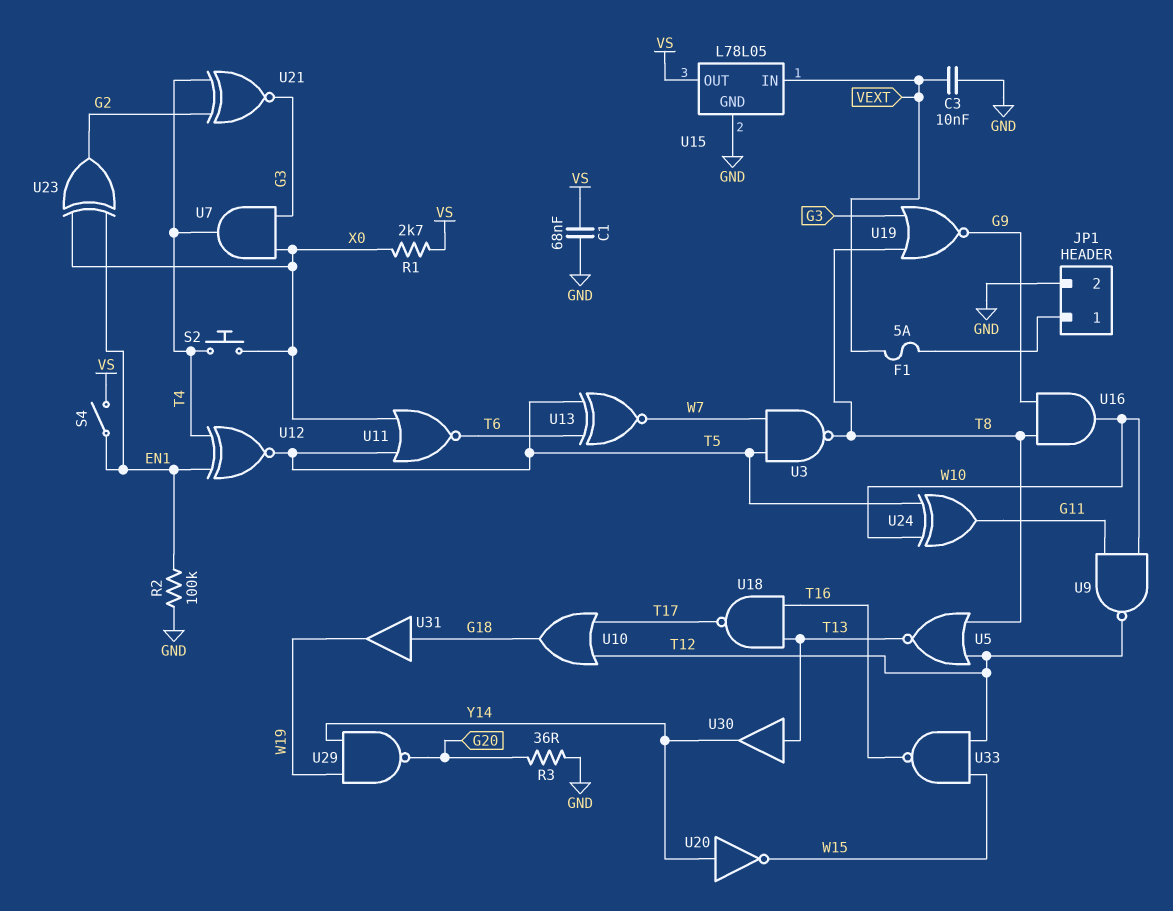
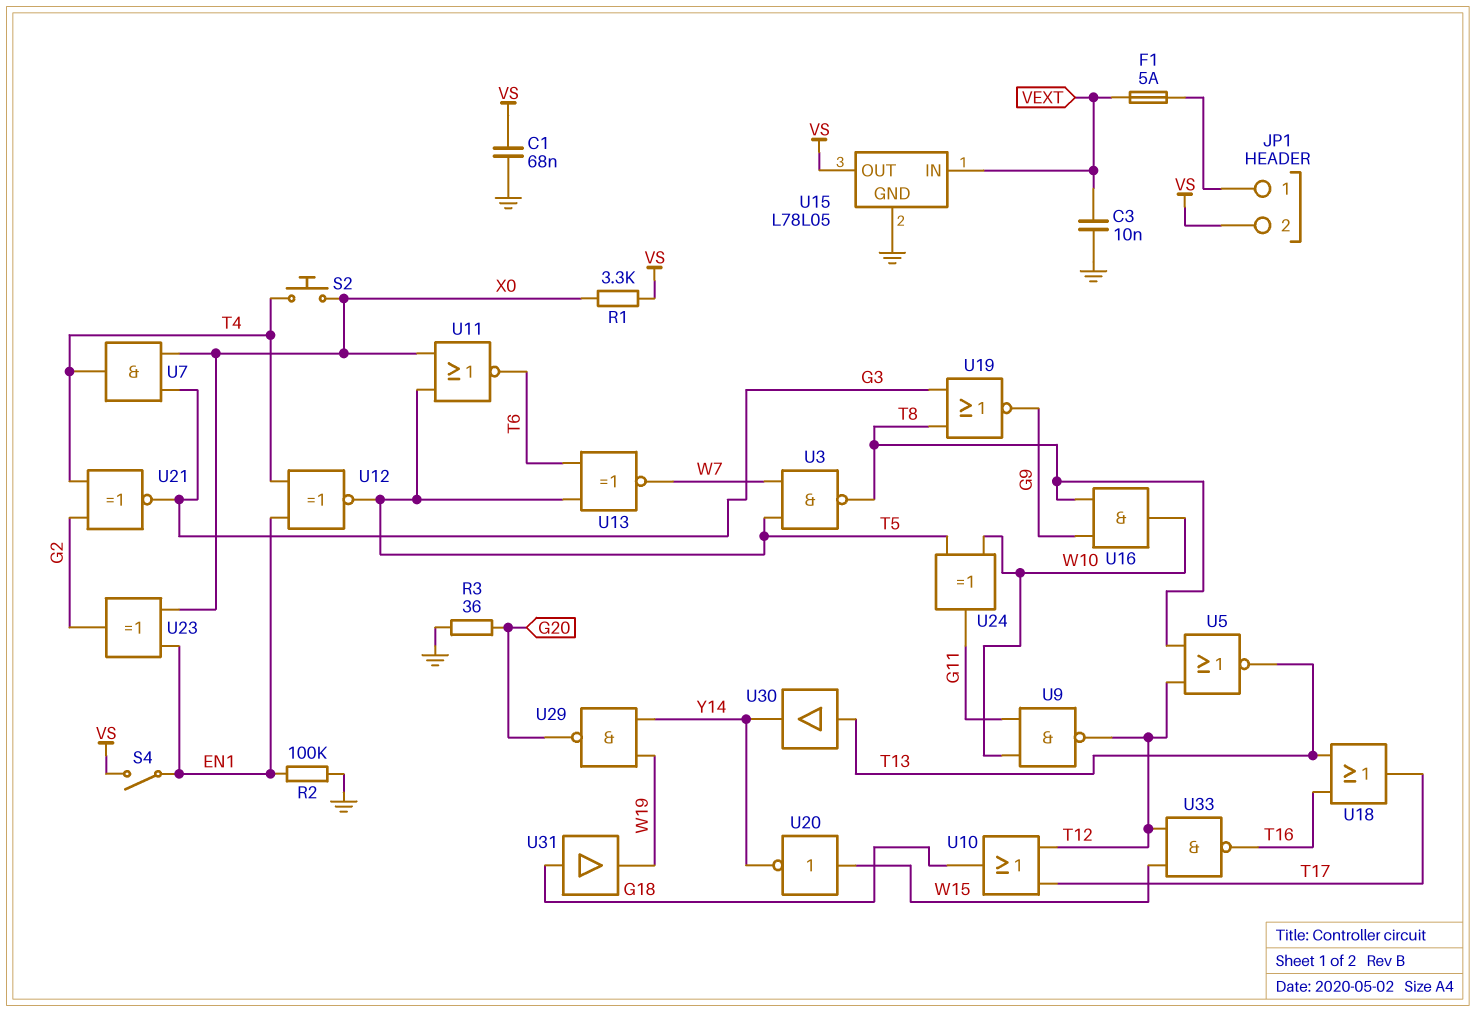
JP1 pin 2: GND -> VS
R1: 2.7k (VS, X0) -> 3.3k (VS, X0)
U18: NAND (in T13, in T16, out T17) -> OR (in T13, in T16, out T17)
U20: NOT (in Y14, out W15) -> NOT (in W15, out Y14)

